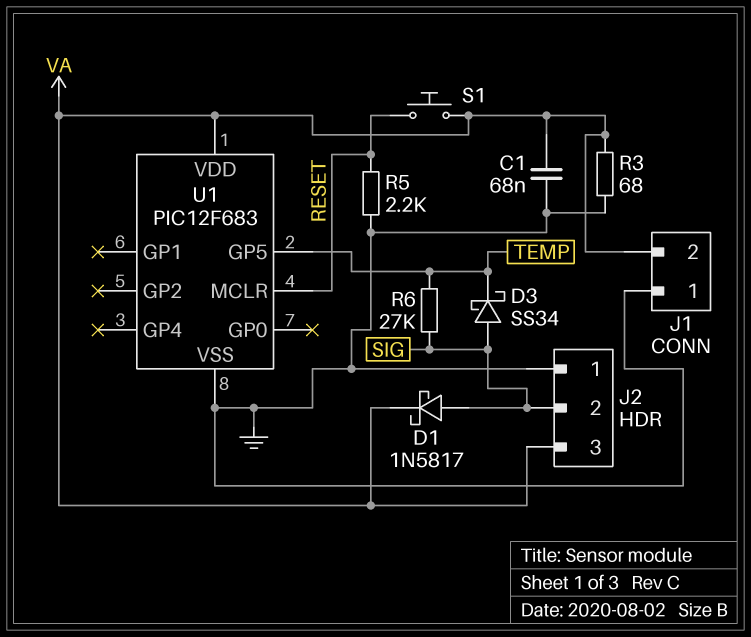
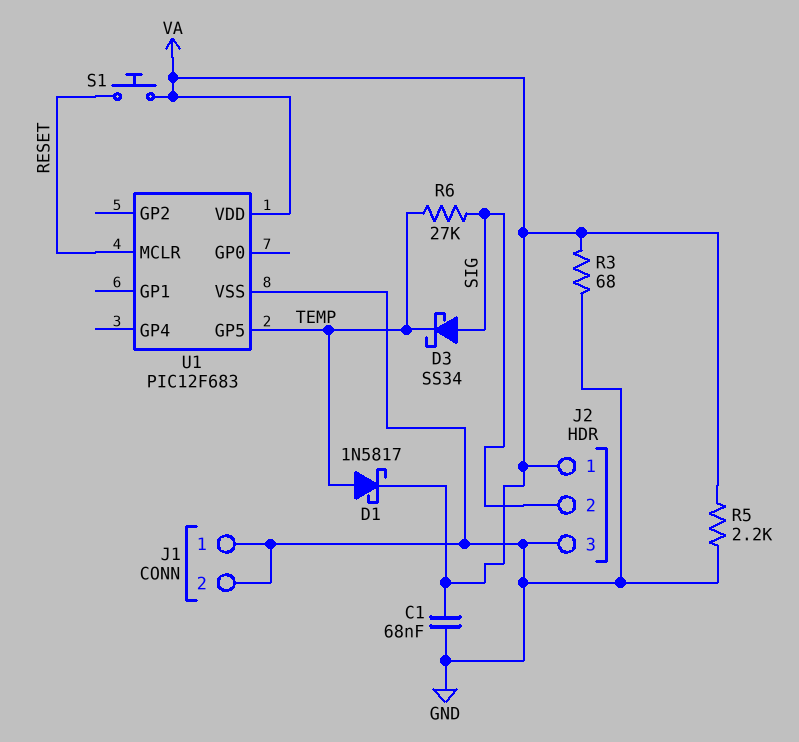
D1: schottky 1N5817 (A SIG, K VA) -> schottky 1N5817 (A TEMP, K VA)
J1 pin 2: VA -> GND
J2 pin 1: GND -> VA
J2 pin 3: VA -> GND
R5: 2.2k (GND, RESET) -> 2.2k (GND, VA)

